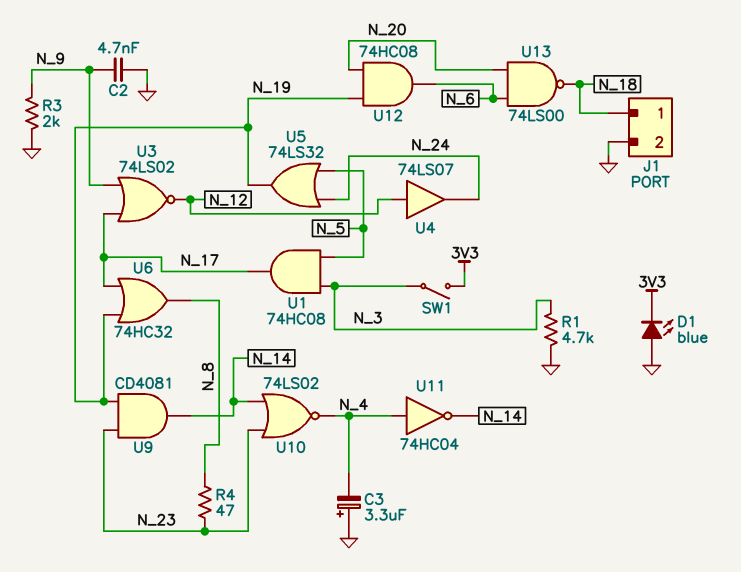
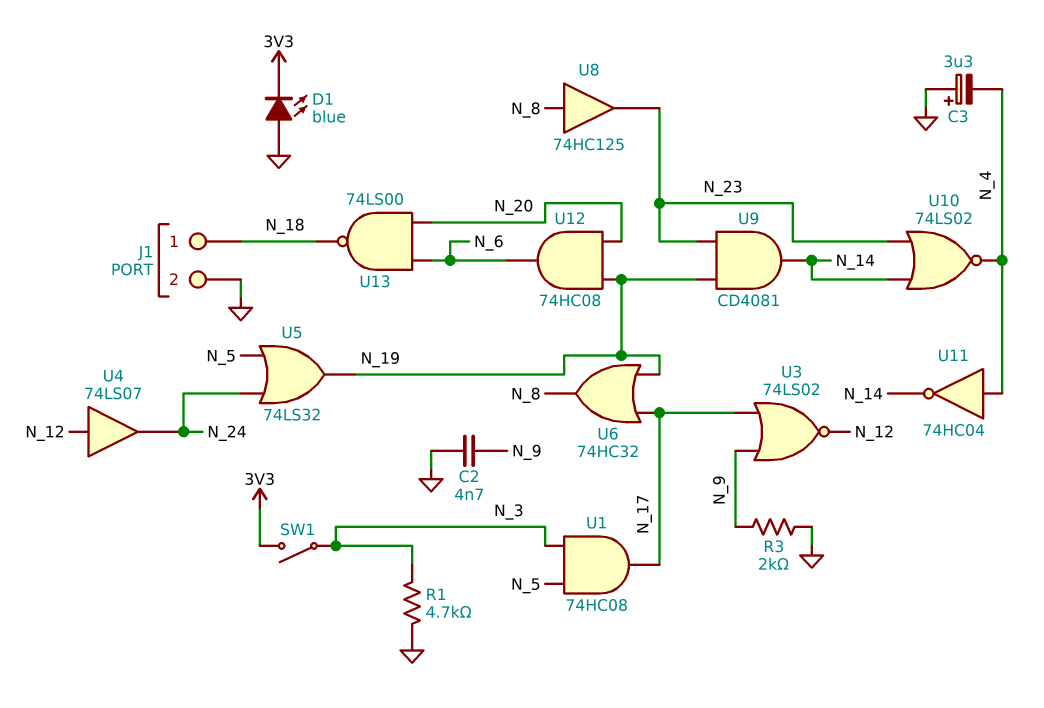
R4: 47 (N_8, N_23) -> none
U8: none -> buffer 74HC125 (in N_8, out N_23)

